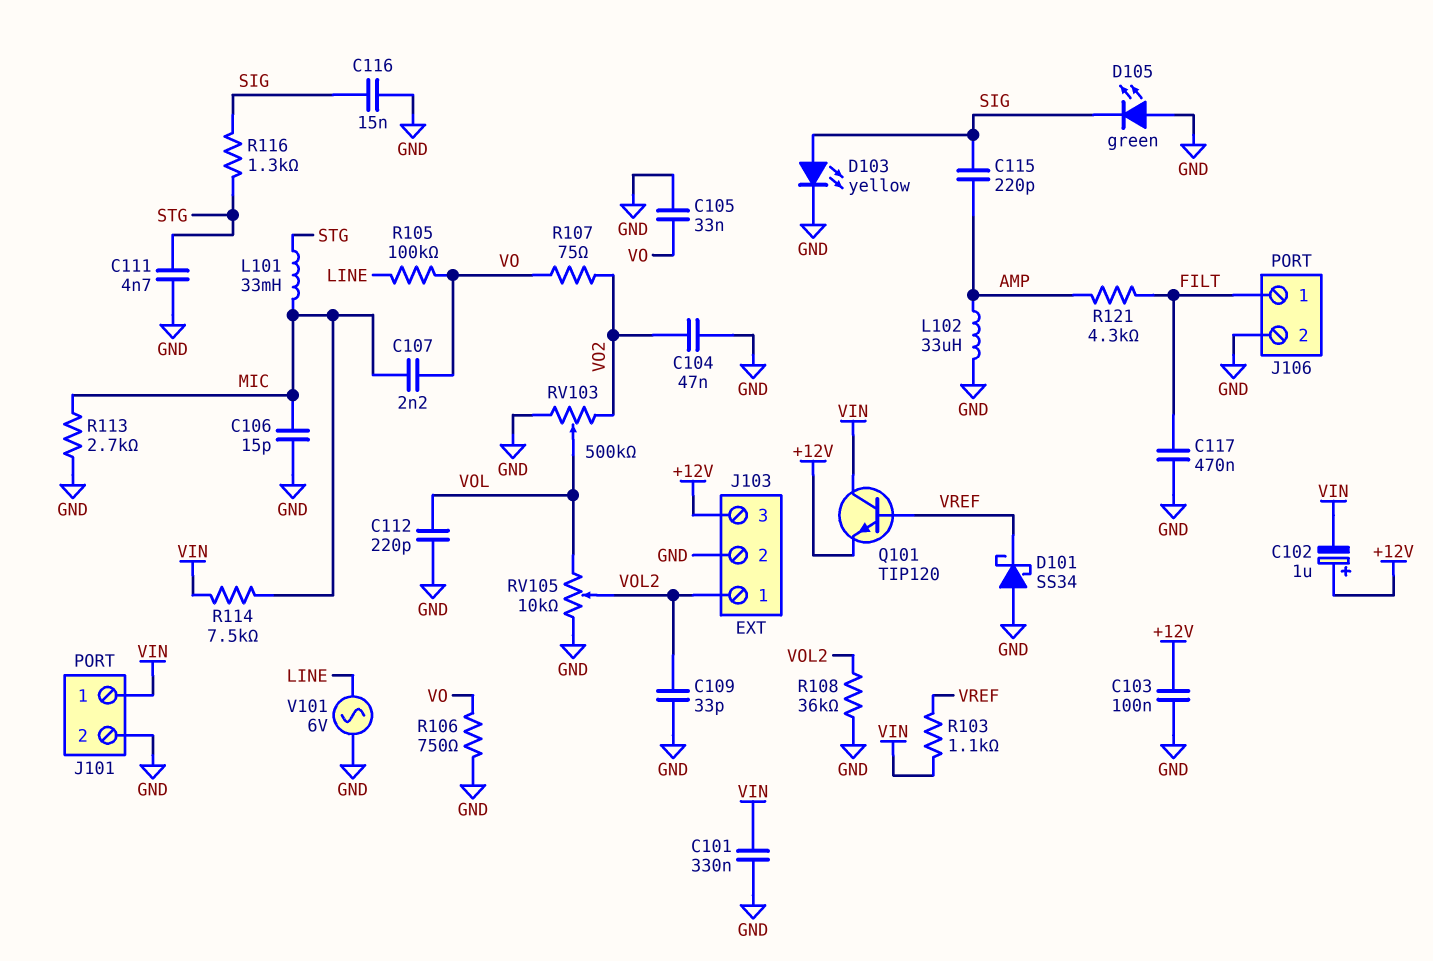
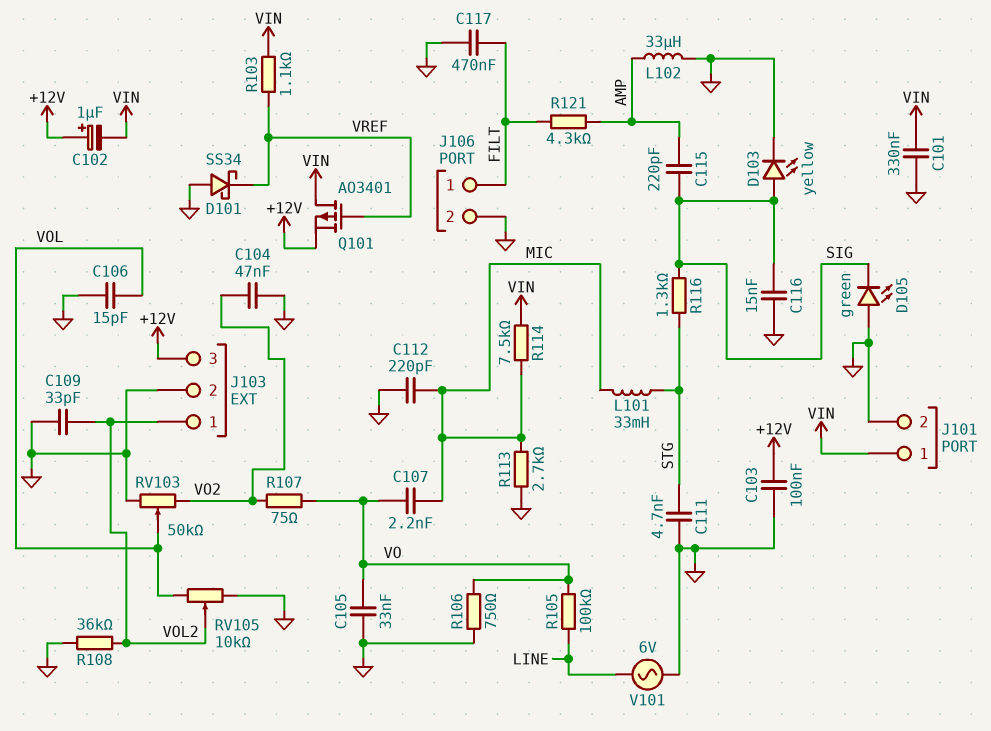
C106: 15pF (GND, MIC) -> 15pF (GND, VOL)
C112: 220pF (GND, VOL) -> 220pF (GND, MIC)
Q101: NPN TIP120 (B VREF, C VIN, E +12V) -> PMOS AO3401 (G VREF, D VIN, S +12V)
RV103: 500k (GND, VO2, wiper VOL) -> 50k (GND, VO2, wiper VOL)

